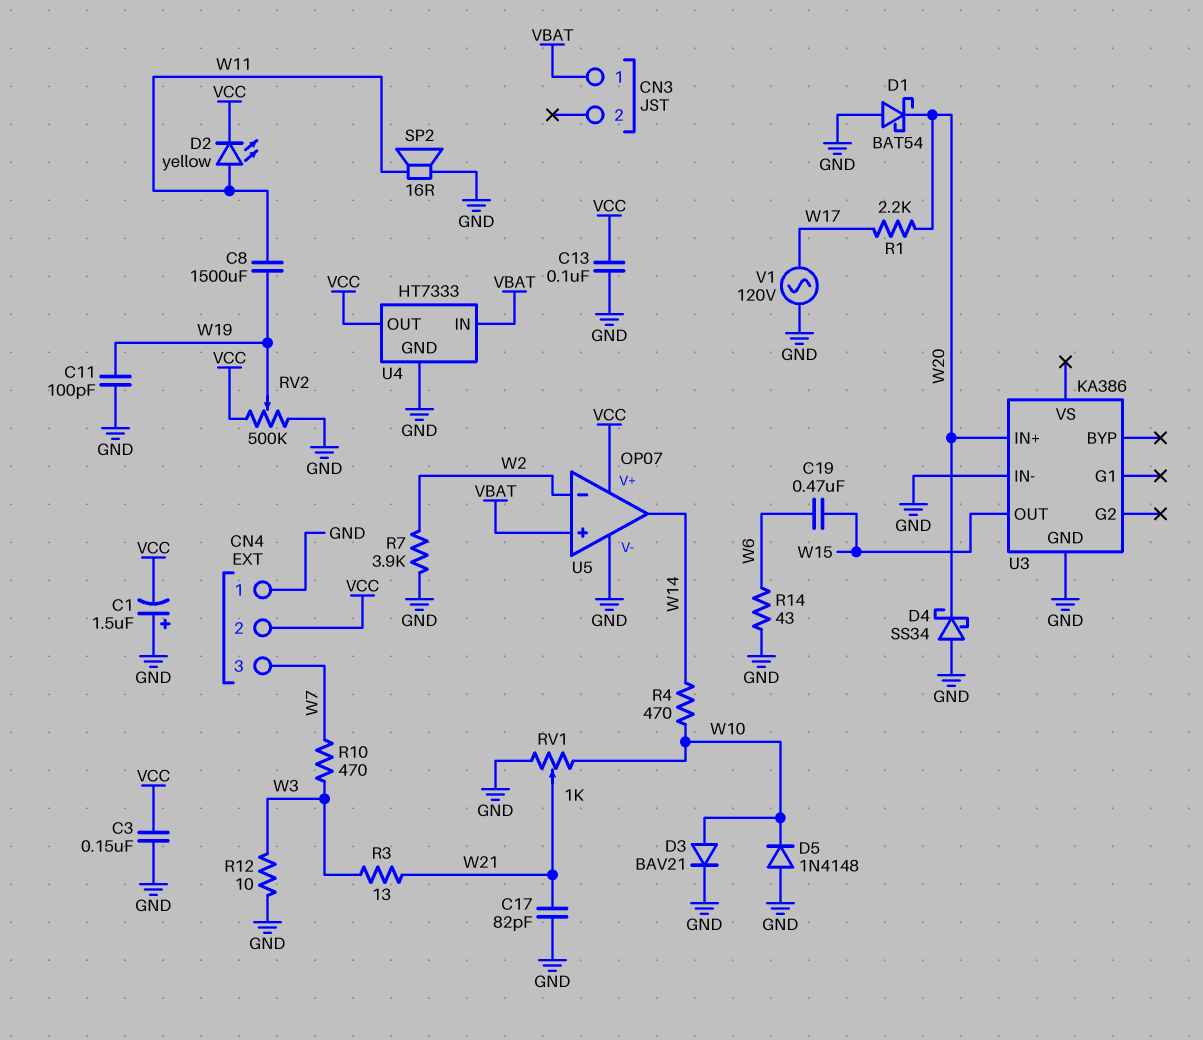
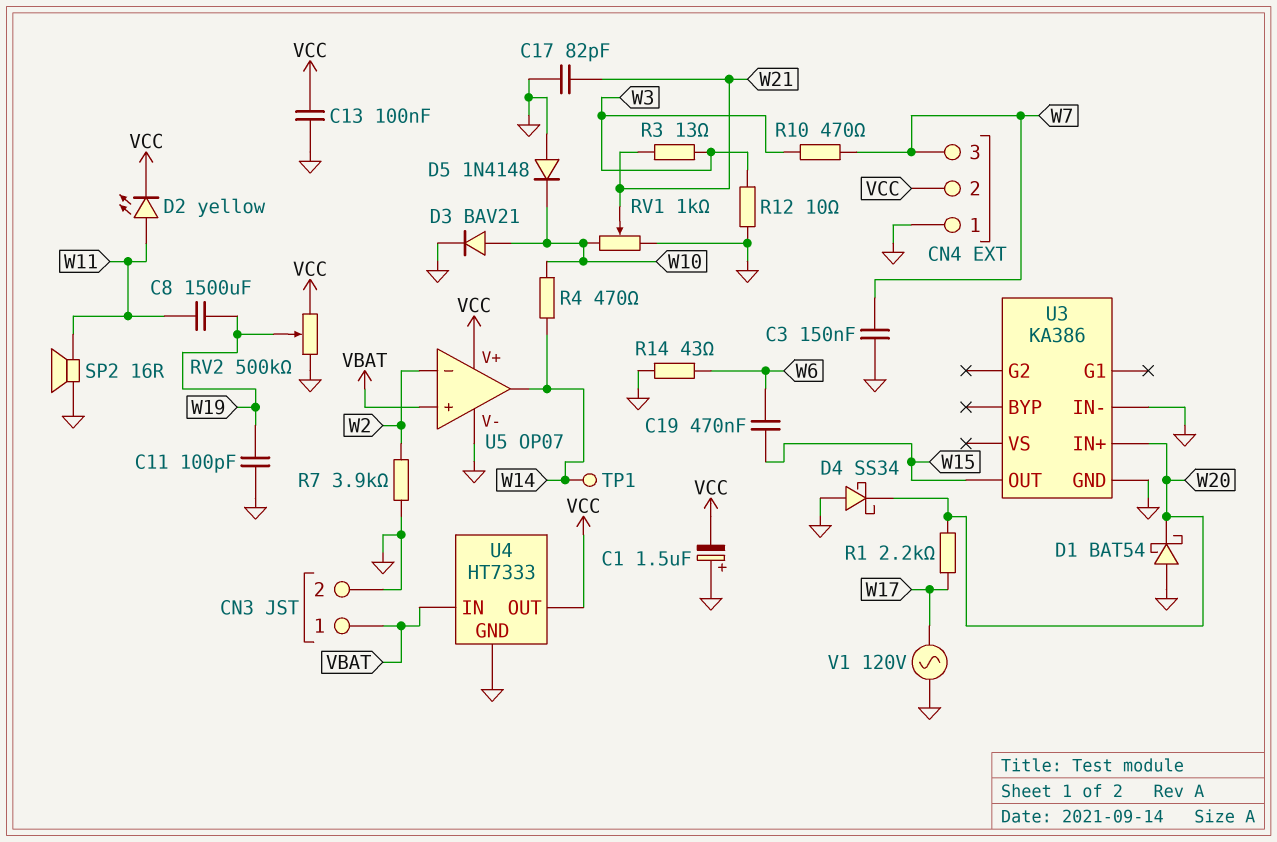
C3: 150nF (GND, VCC) -> 150nF (GND, W7)
CN3 pin 2: none -> GND
TP1: none -> test point (W14)

